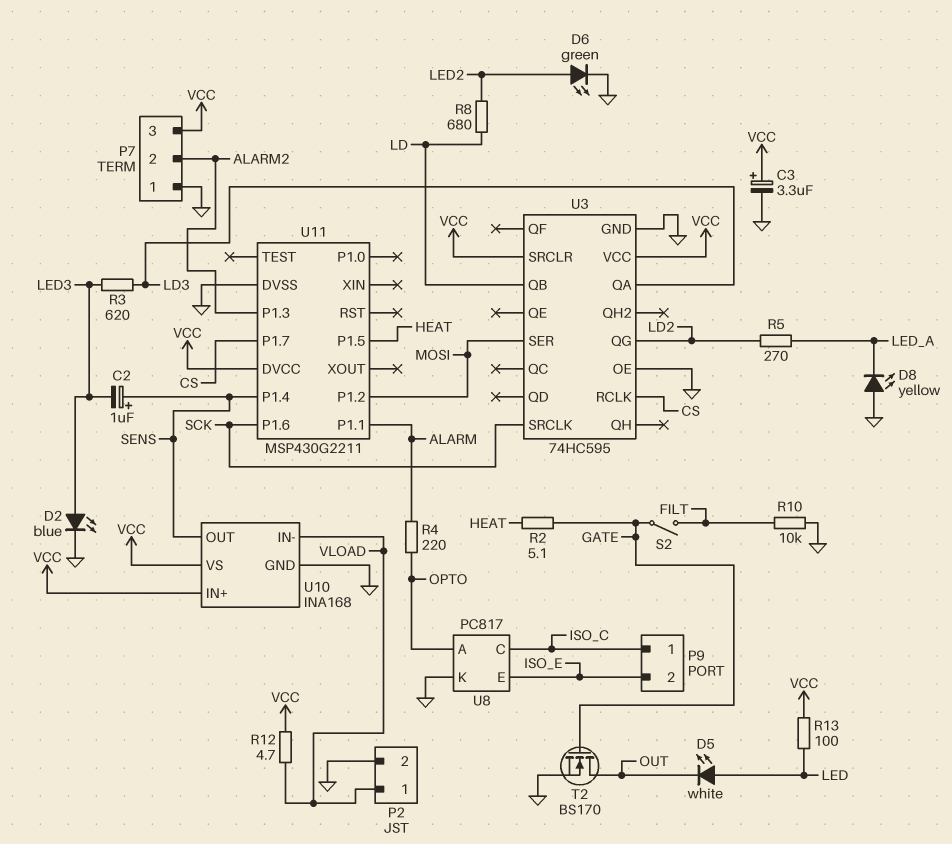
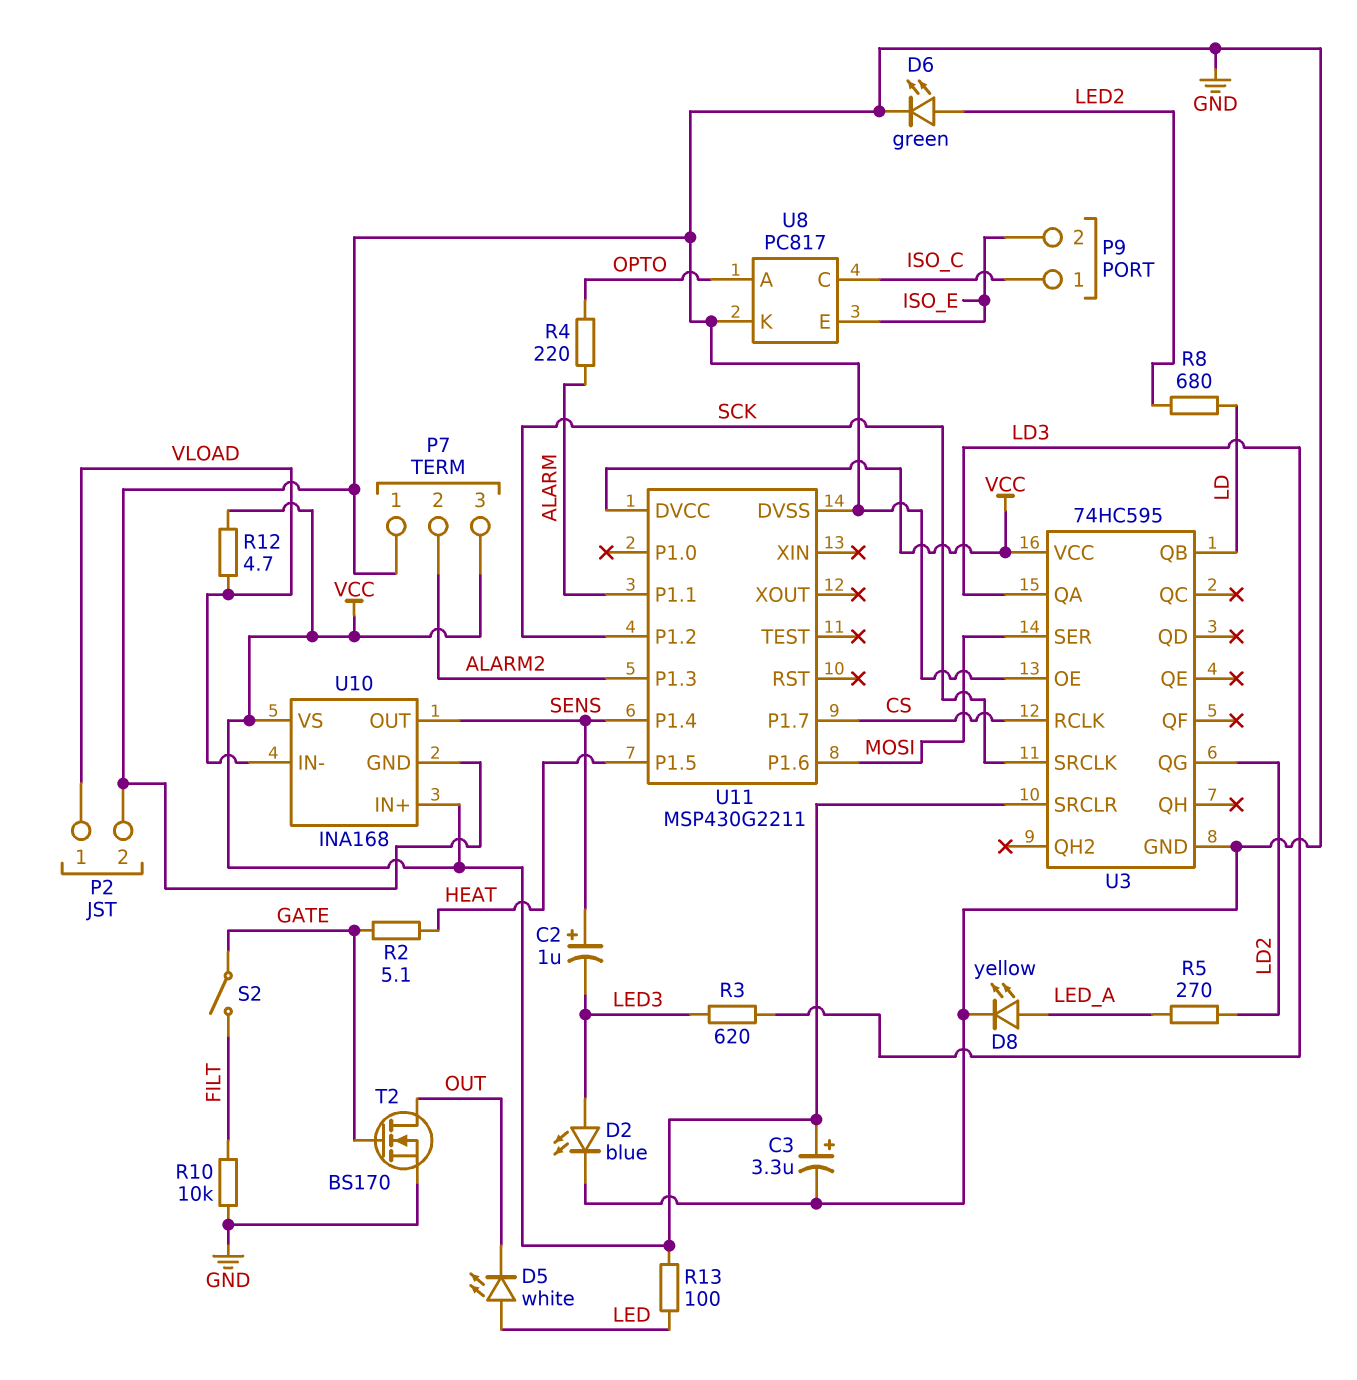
D8: LED yellow (A GND, K LED_A) -> LED yellow (A LED_A, K GND)
U11 pin P1.2: MOSI -> SCK
U11 pin P1.6: SCK -> MOSI

